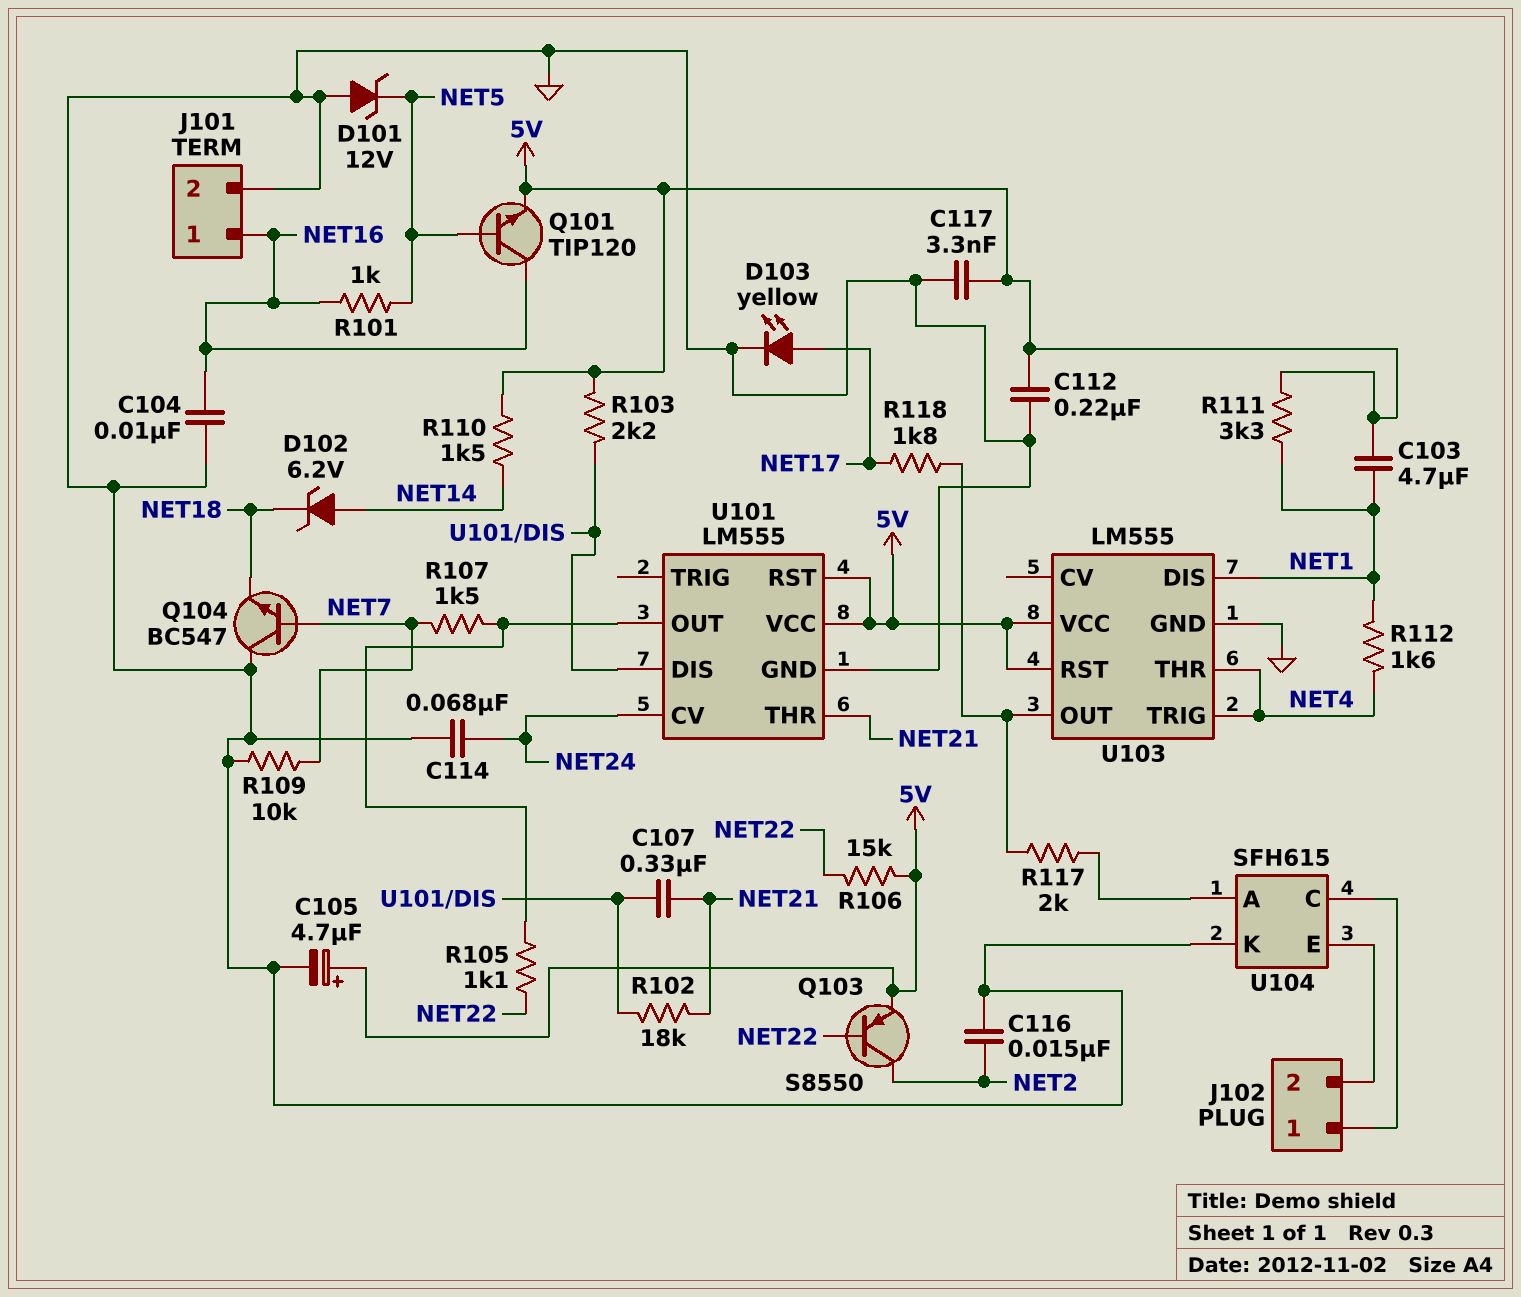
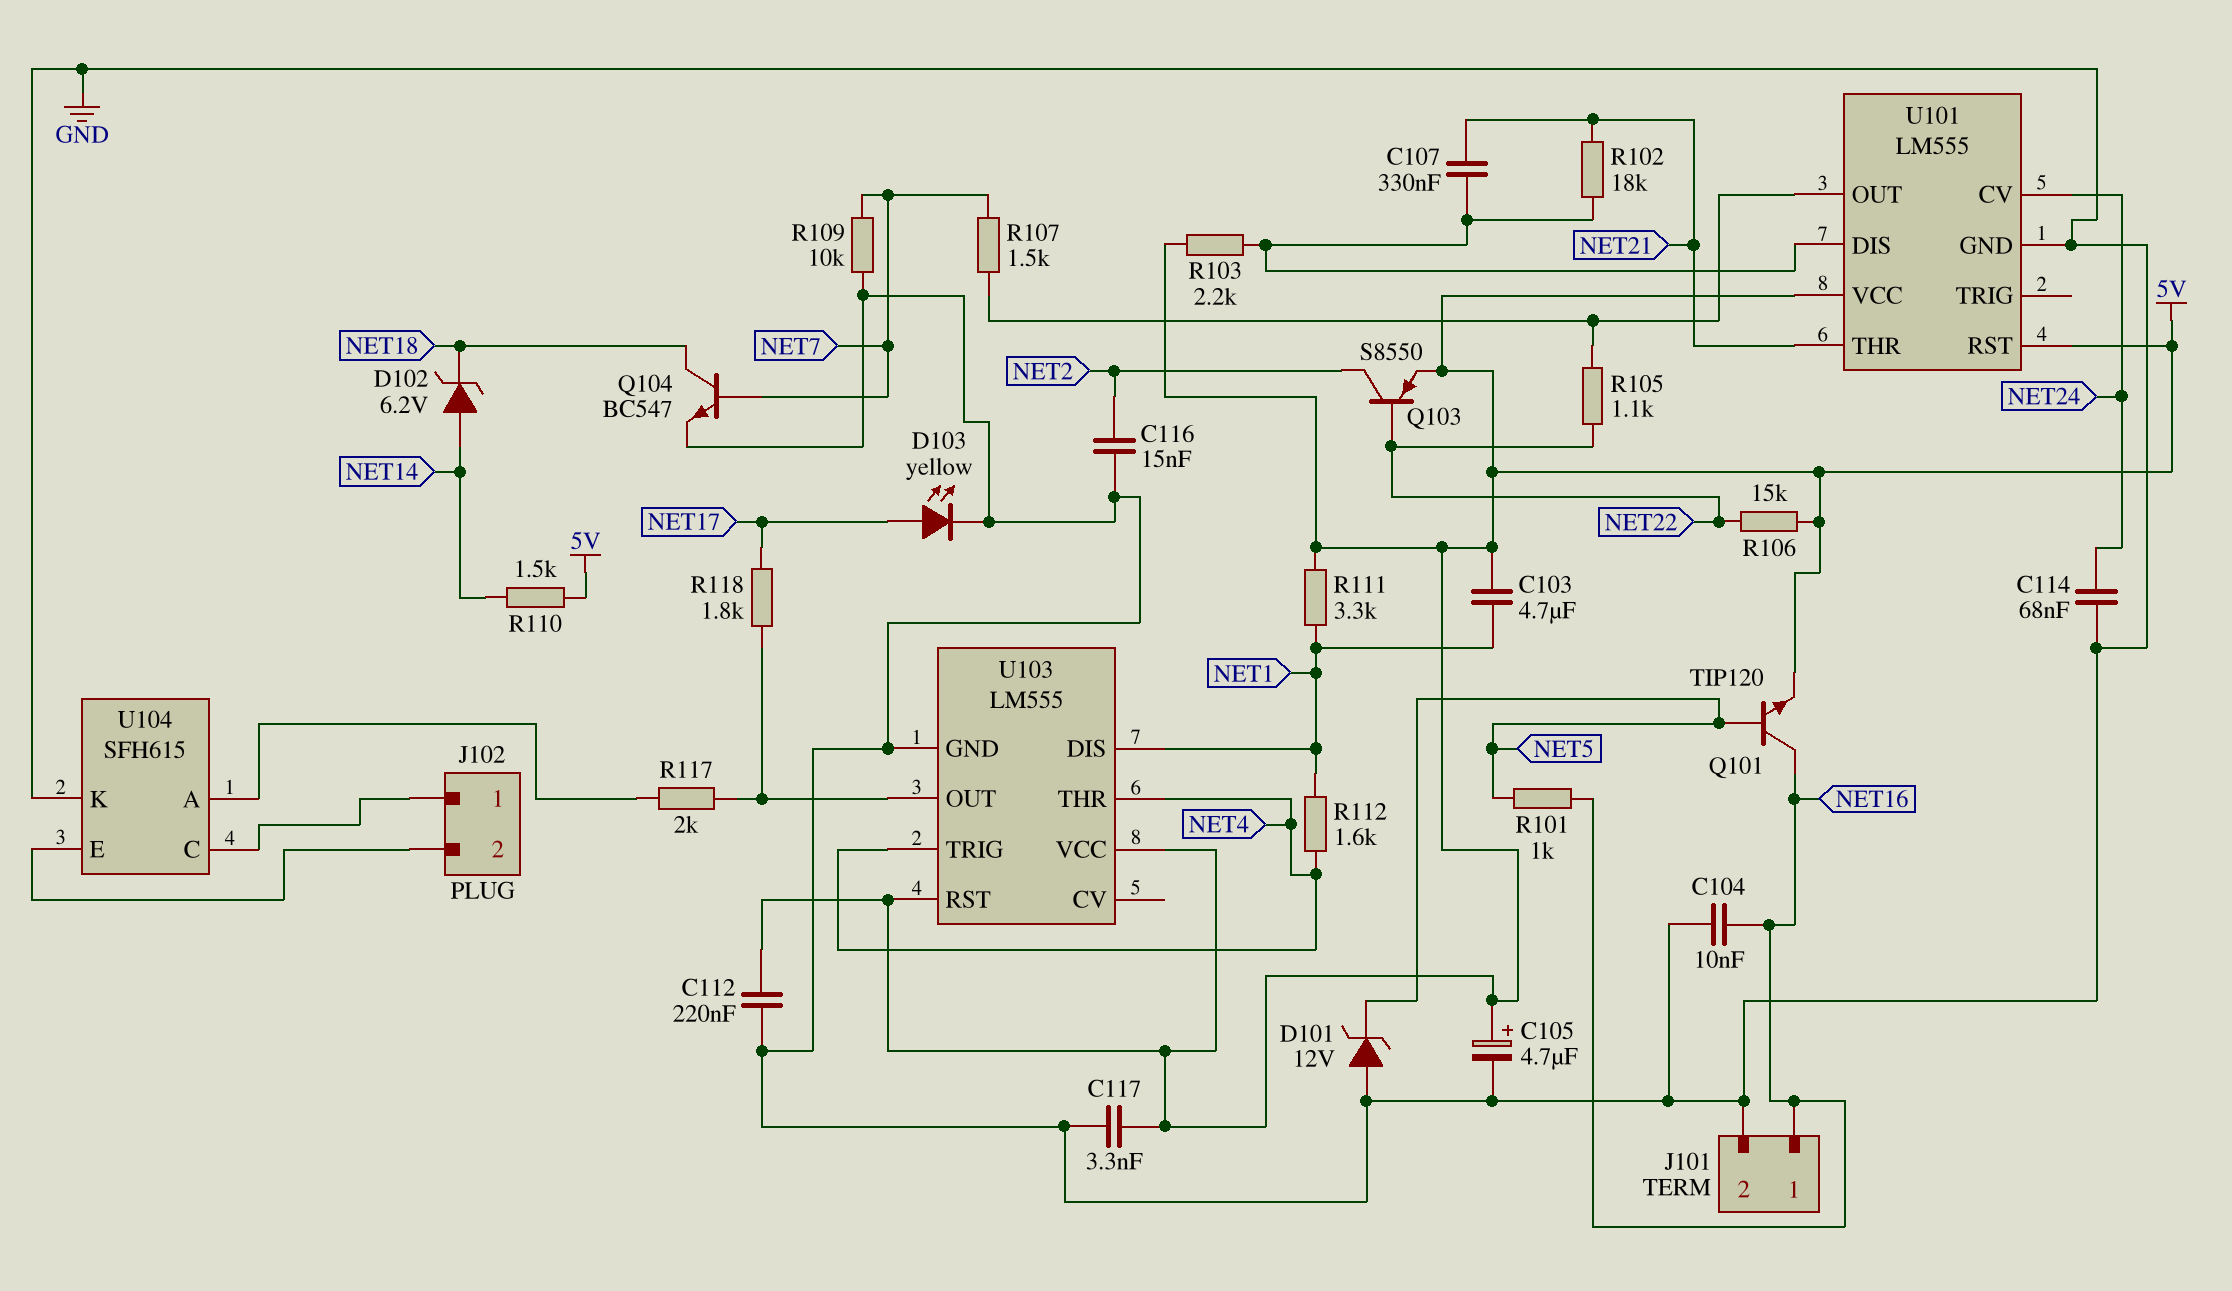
Q104: NPN BC547 (B NET7, C GND, E NET18) -> NPN BC547 (B NET7, C NET18, E GND)

